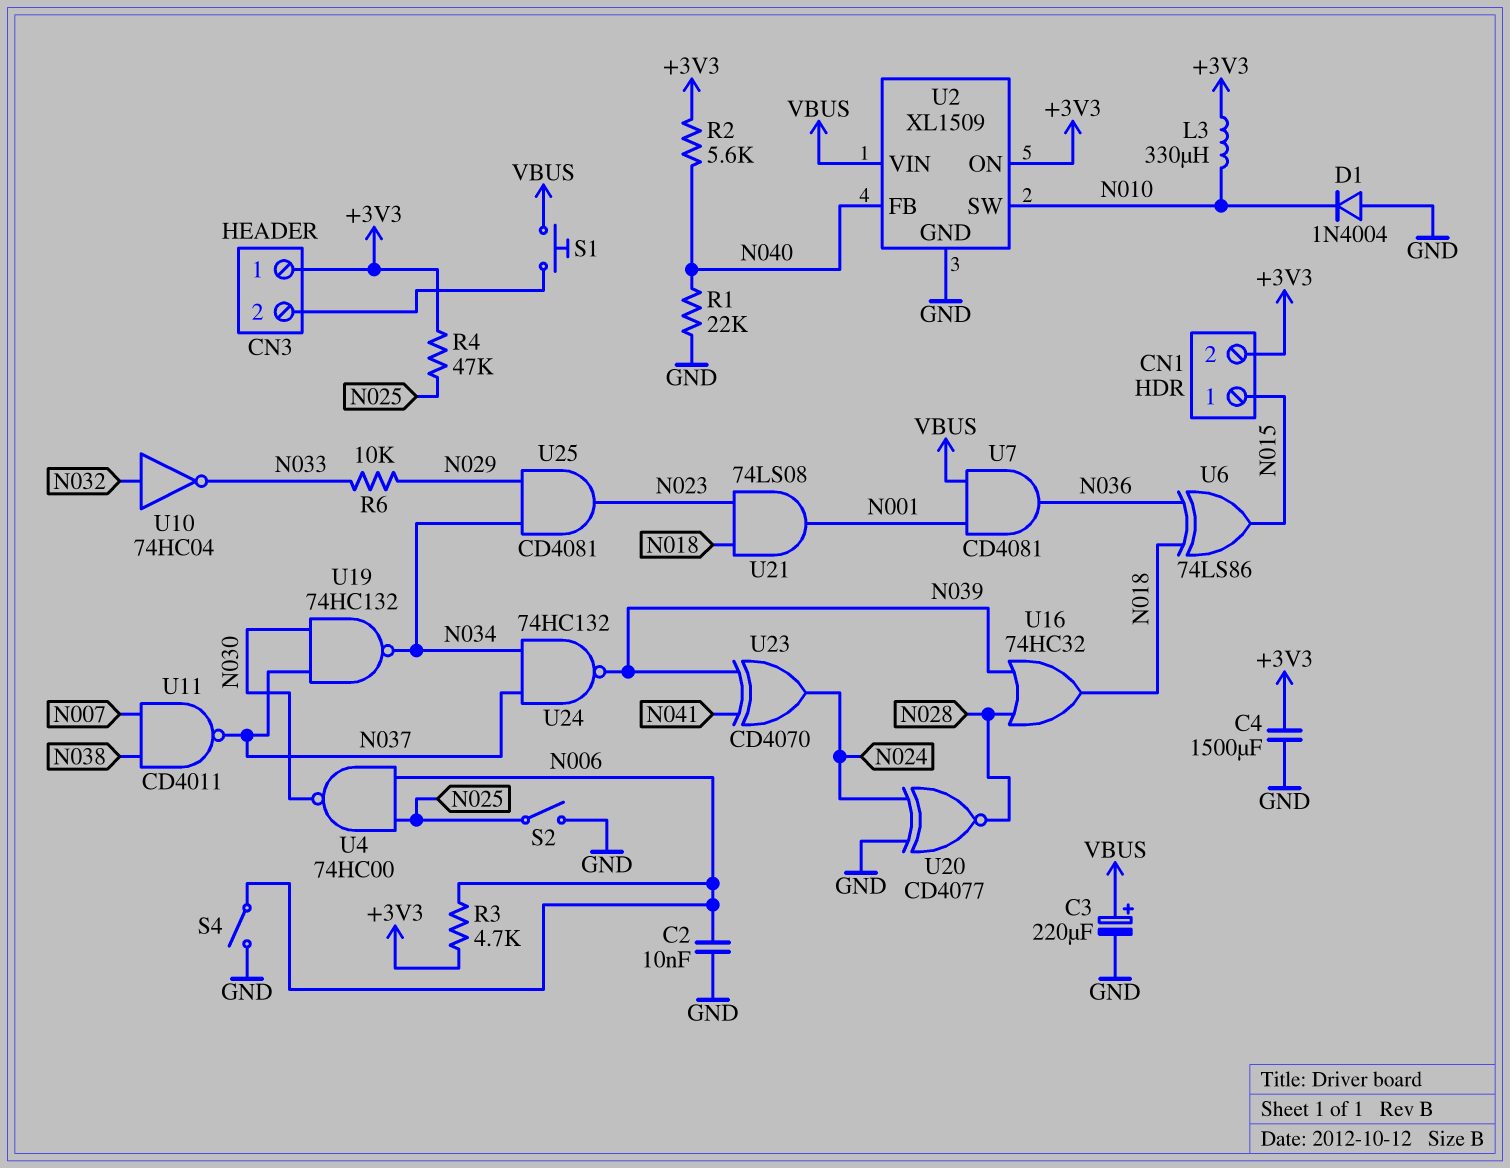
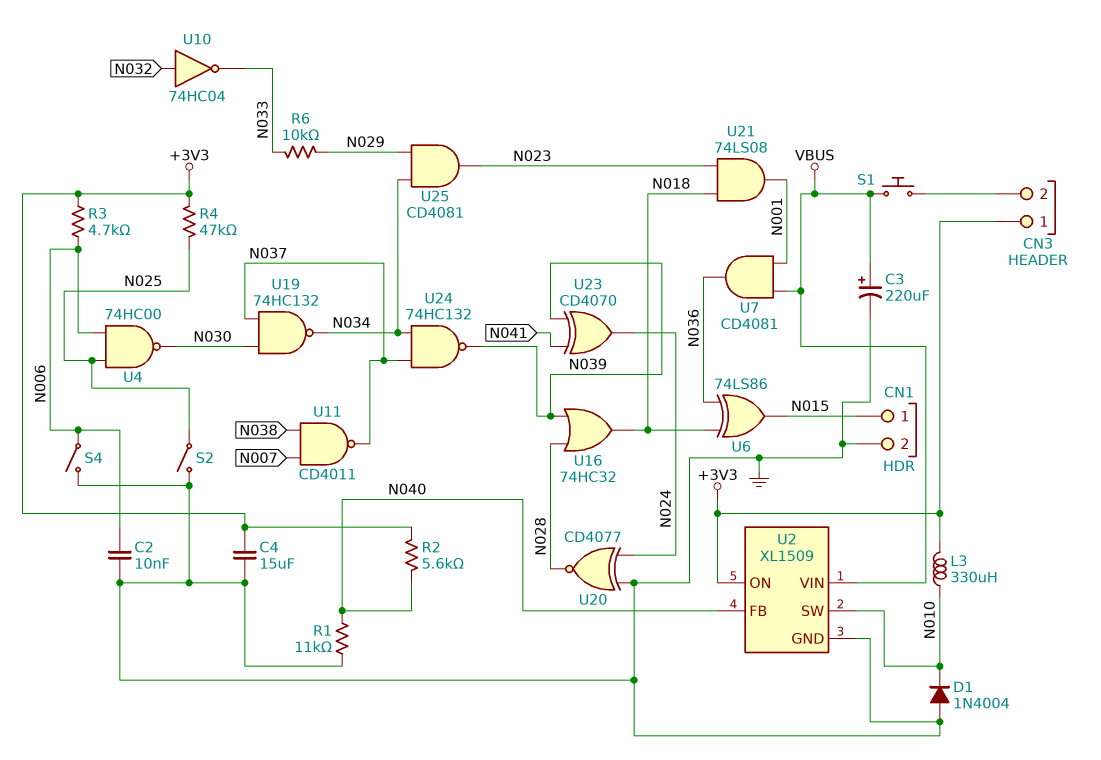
C4: 1500uF (+3V3, GND) -> 15uF (+3V3, GND)
CN1 pin 2: +3V3 -> GND
R1: 22k (GND, N040) -> 11k (GND, N040)

